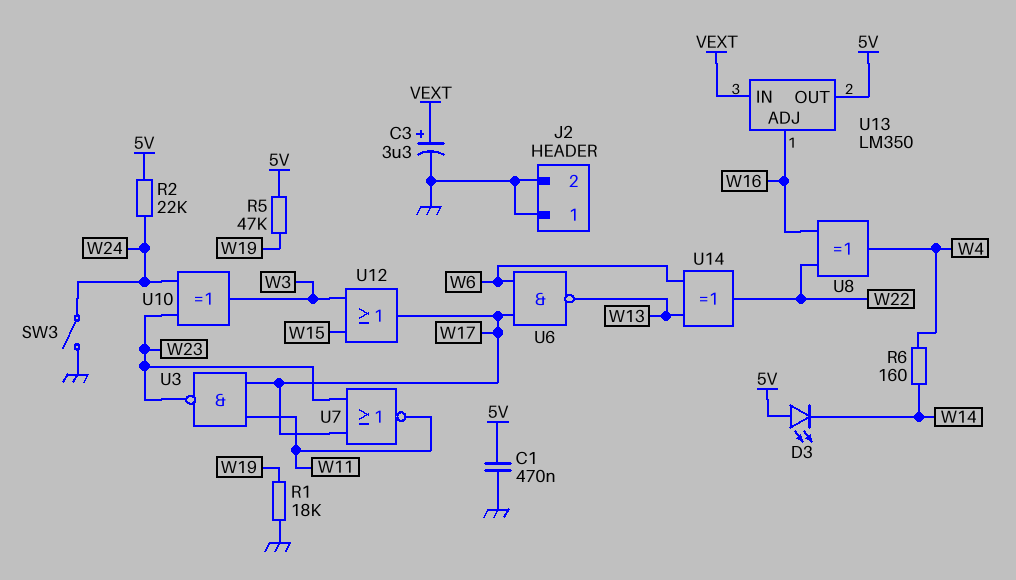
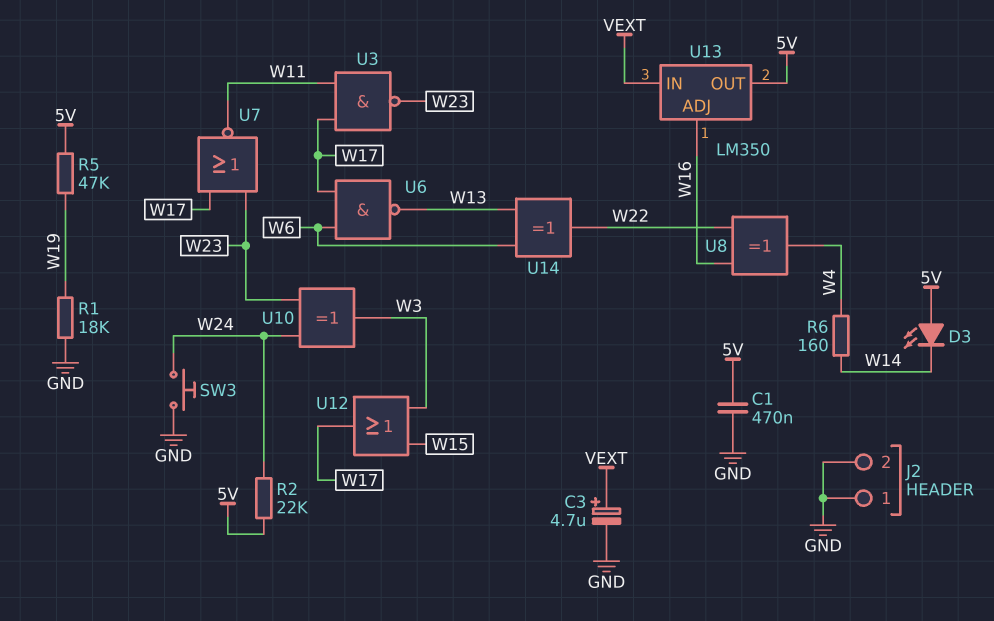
C3: 3.3uF (plus VEXT, minus GND) -> 4.7uF (plus VEXT, minus GND)
SW3: switch (GND, W24) -> button (GND, W24)

